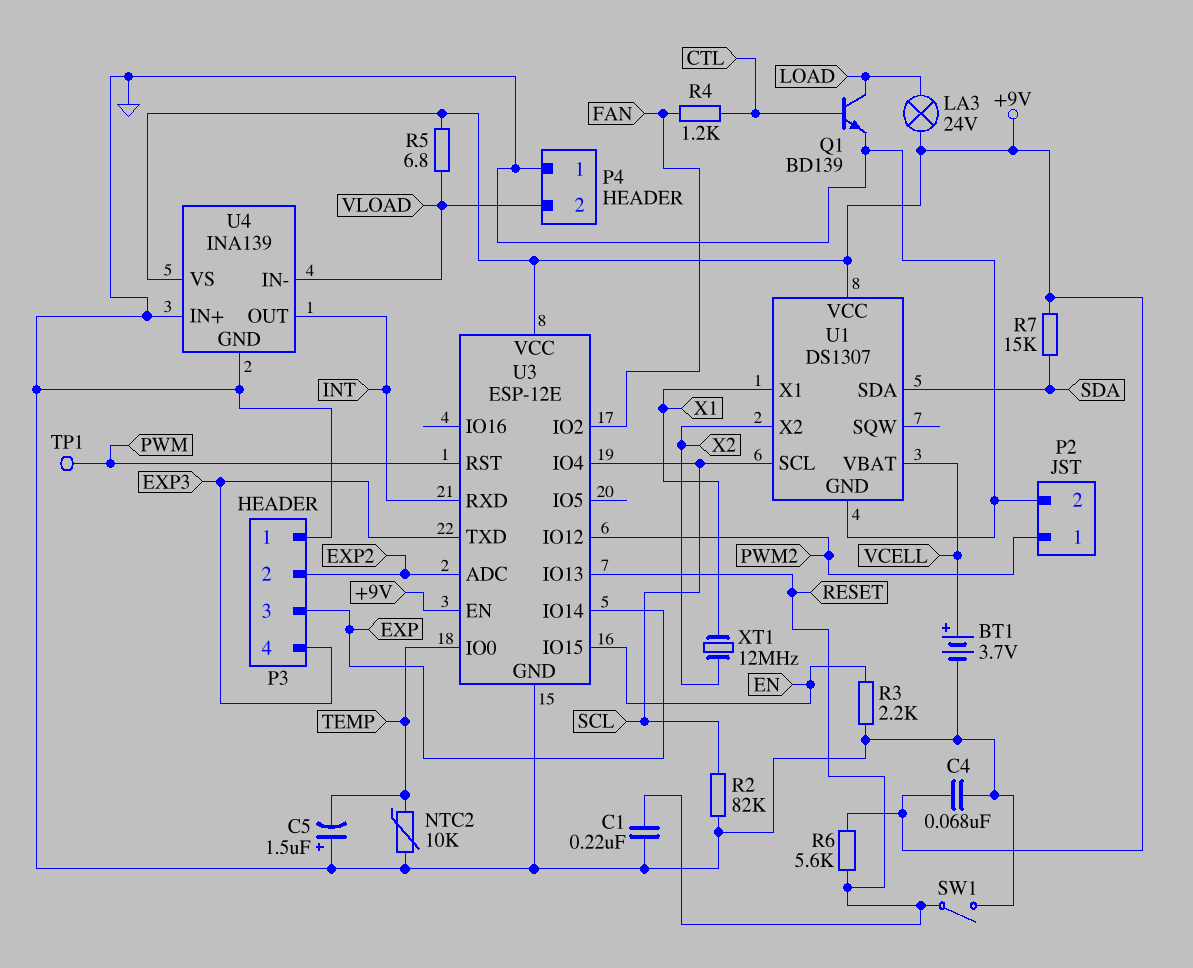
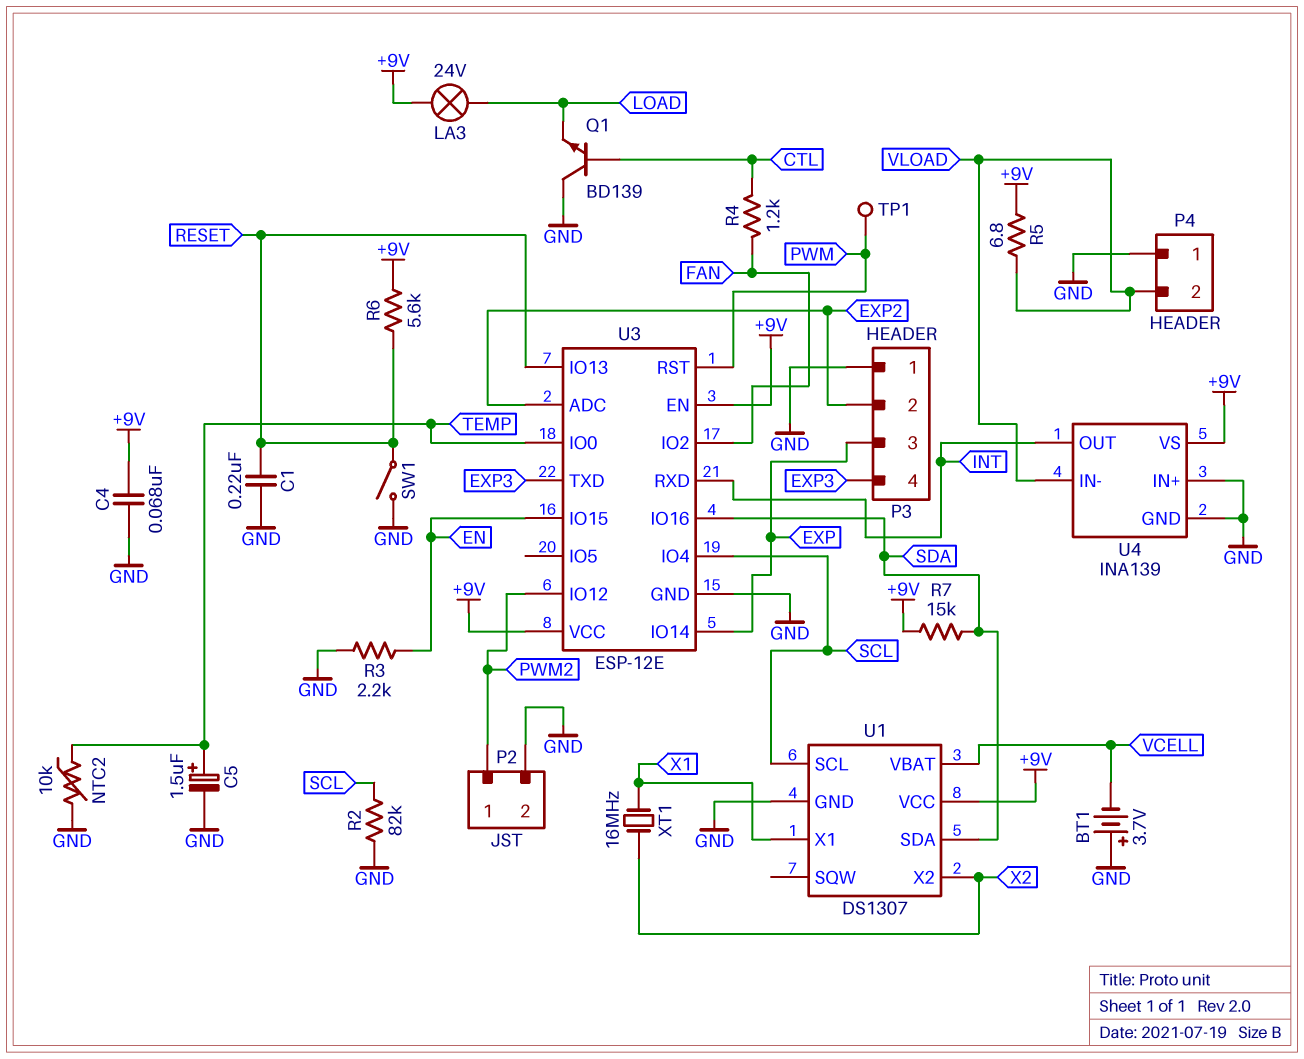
BT1: 3.7V (plus VCELL, minus GND) -> 3.7V (plus GND, minus VCELL)
C5: 1.5uF (plus GND, minus TEMP) -> 1.5uF (plus TEMP, minus GND)
Q1: NPN BD139 (B CTL, C LOAD, E GND) -> NPN BD139 (B CTL, C GND, E LOAD)
U3 pin IO16: none -> SDA
XT1: 12MHz (X1, X2) -> 16MHz (X1, X2)

